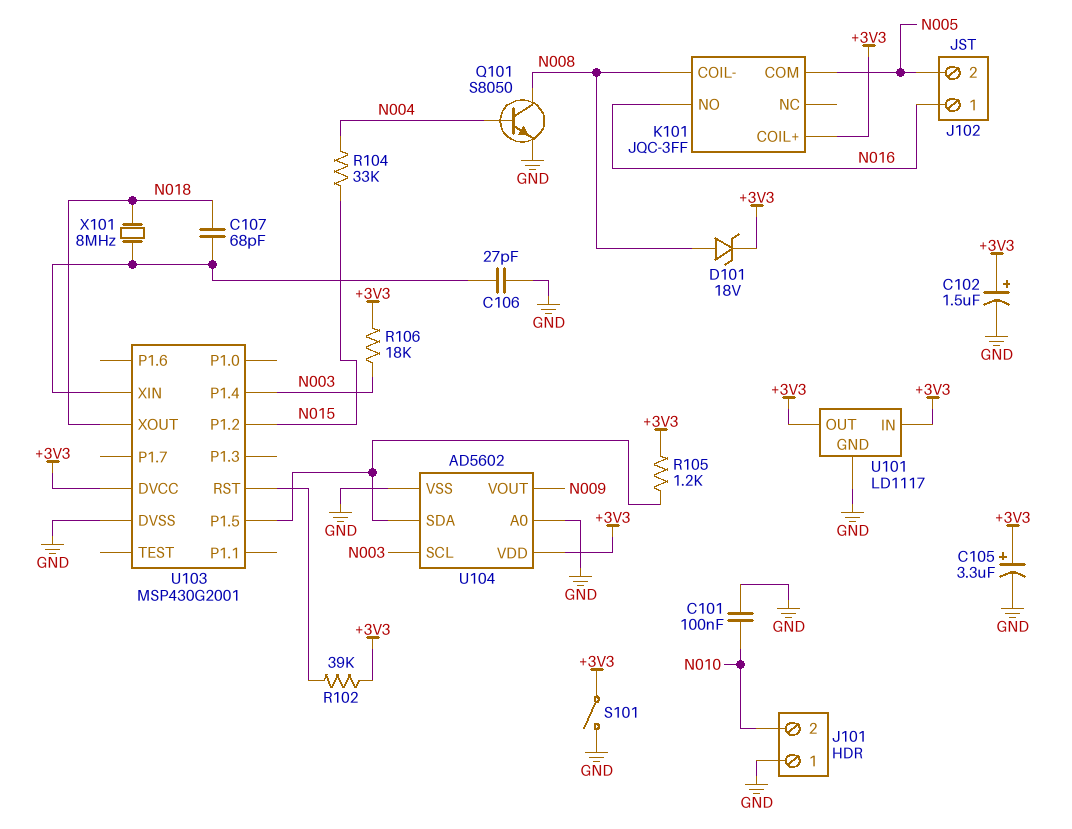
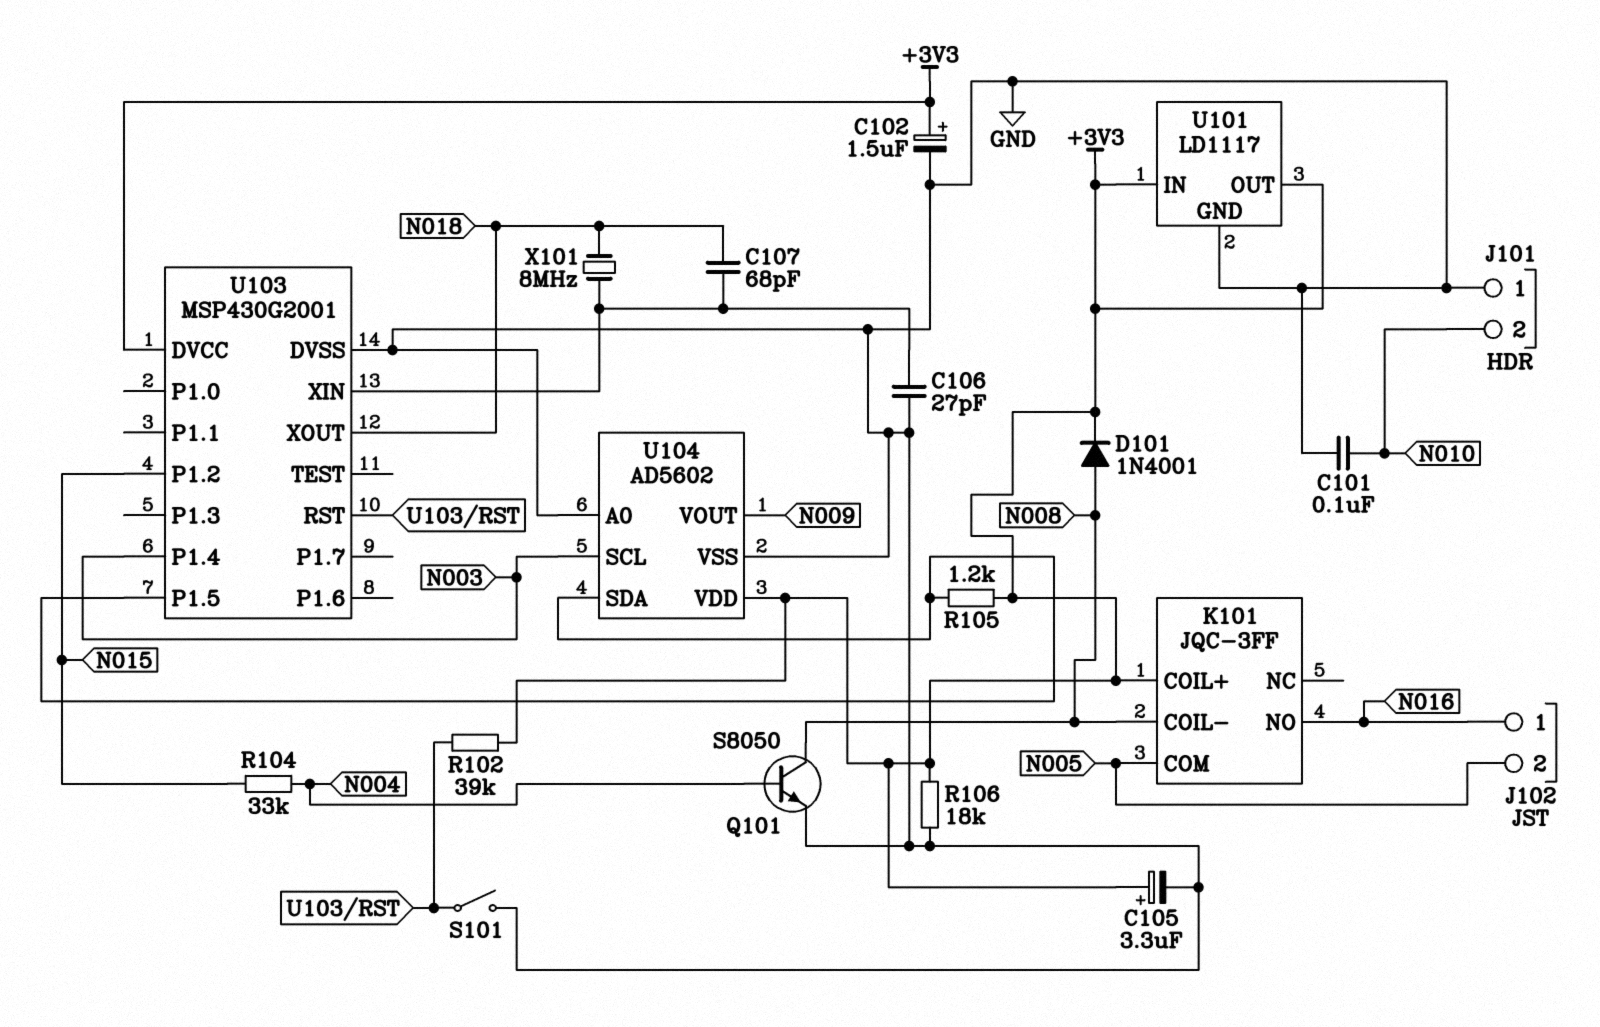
D101: zener 18V (A N008, K +3V3) -> diode 1N4001 (A N008, K +3V3)
R106: 18k (+3V3, N003) -> 18k (+3V3, GND)
S101: switch (+3V3, GND) -> switch (GND, U103/RST)

